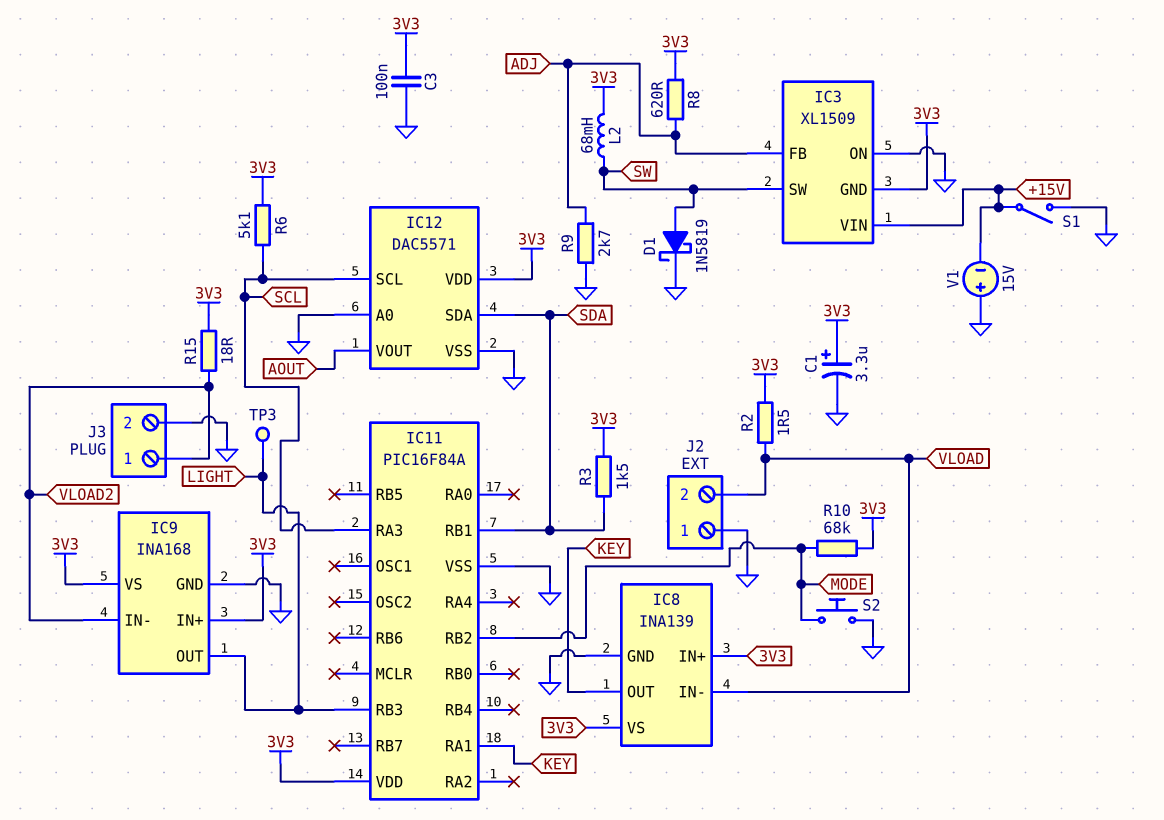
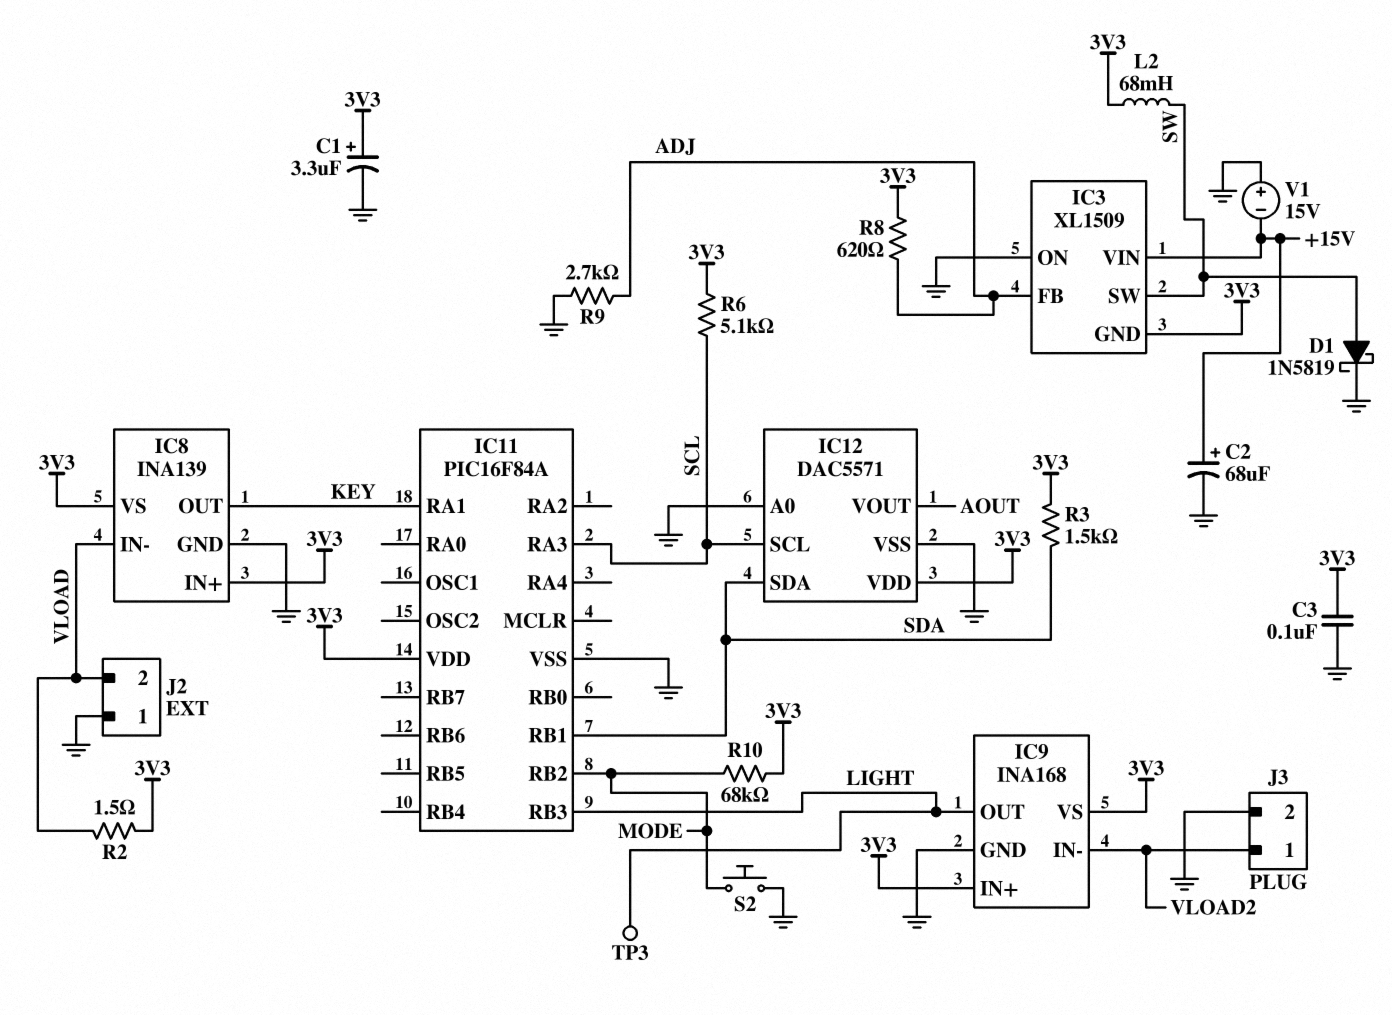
C2: none -> 68uF (plus +15V, minus GND)
R15: 18 (3V3, VLOAD2) -> none
S1: switch (+15V, GND) -> none

